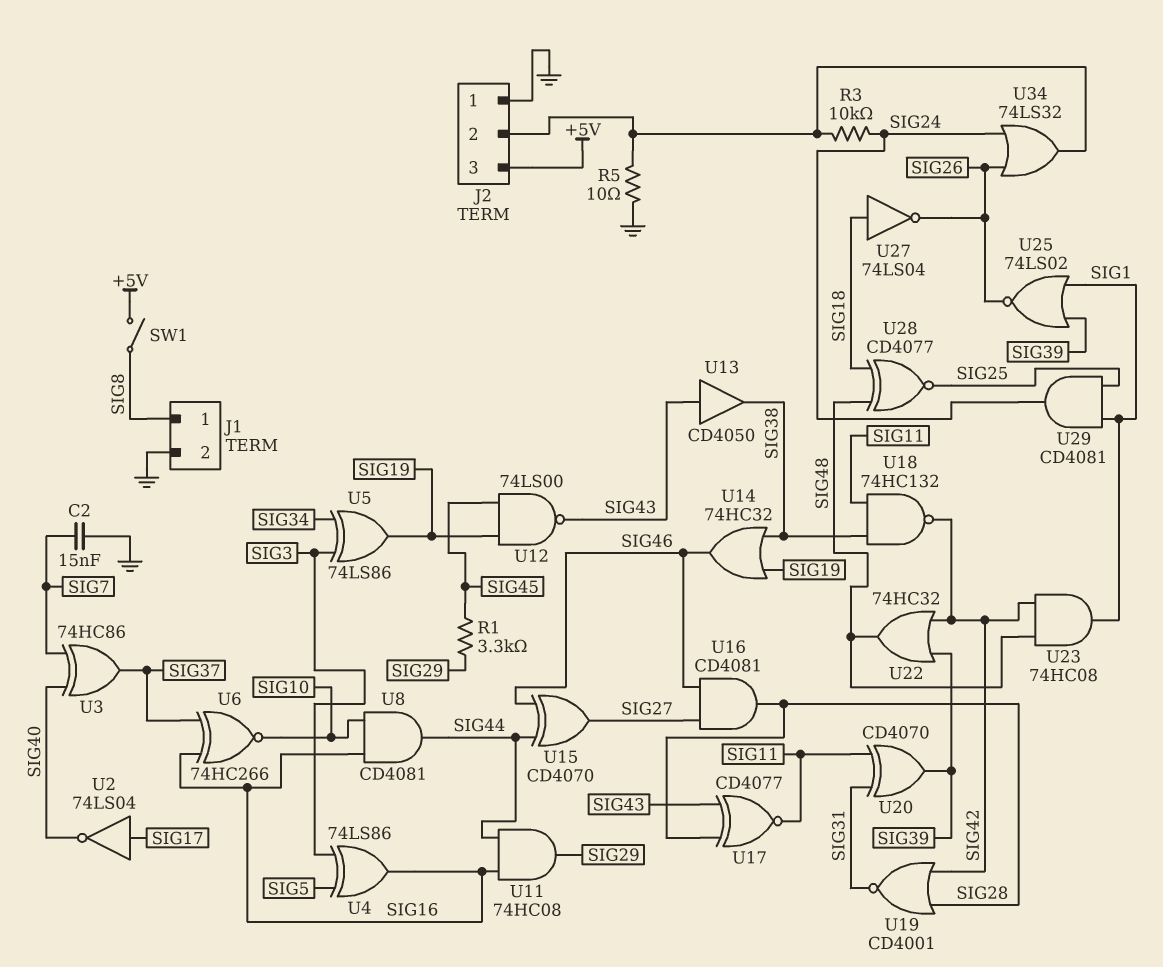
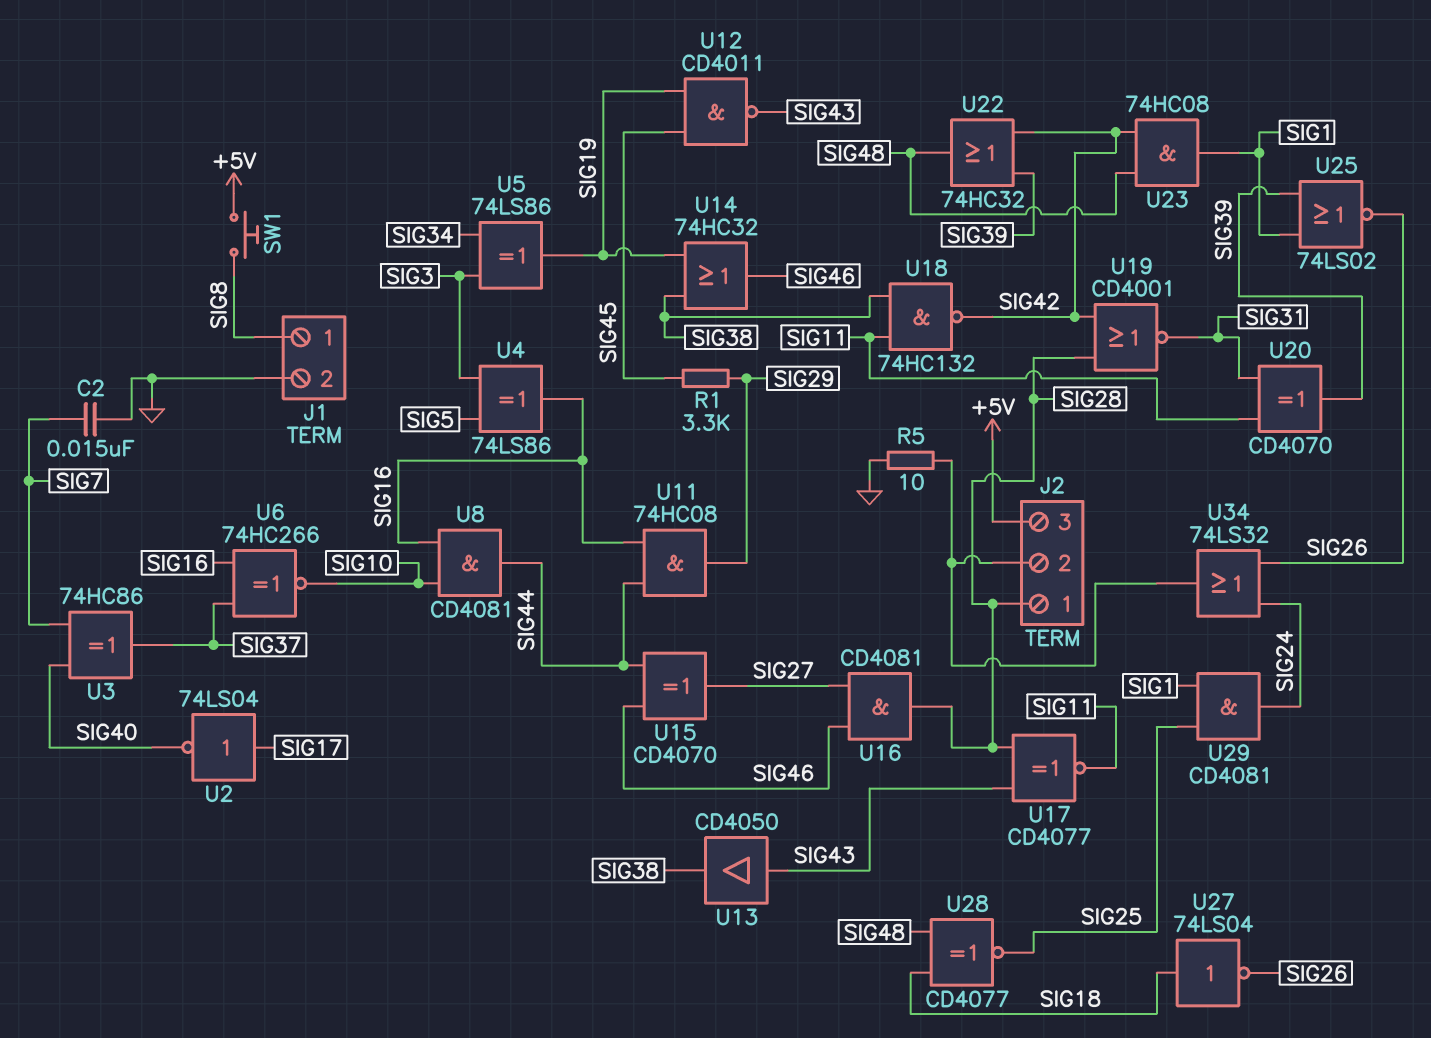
J2 pin 1: GND -> SIG28
R3: 10k (J2/2, SIG24) -> none
SW1: switch (+5V, SIG8) -> button (+5V, SIG8)
U12: NAND 74LS00 (in SIG19, in SIG45, out SIG43) -> NAND CD4011 (in SIG19, in SIG45, out SIG43)

